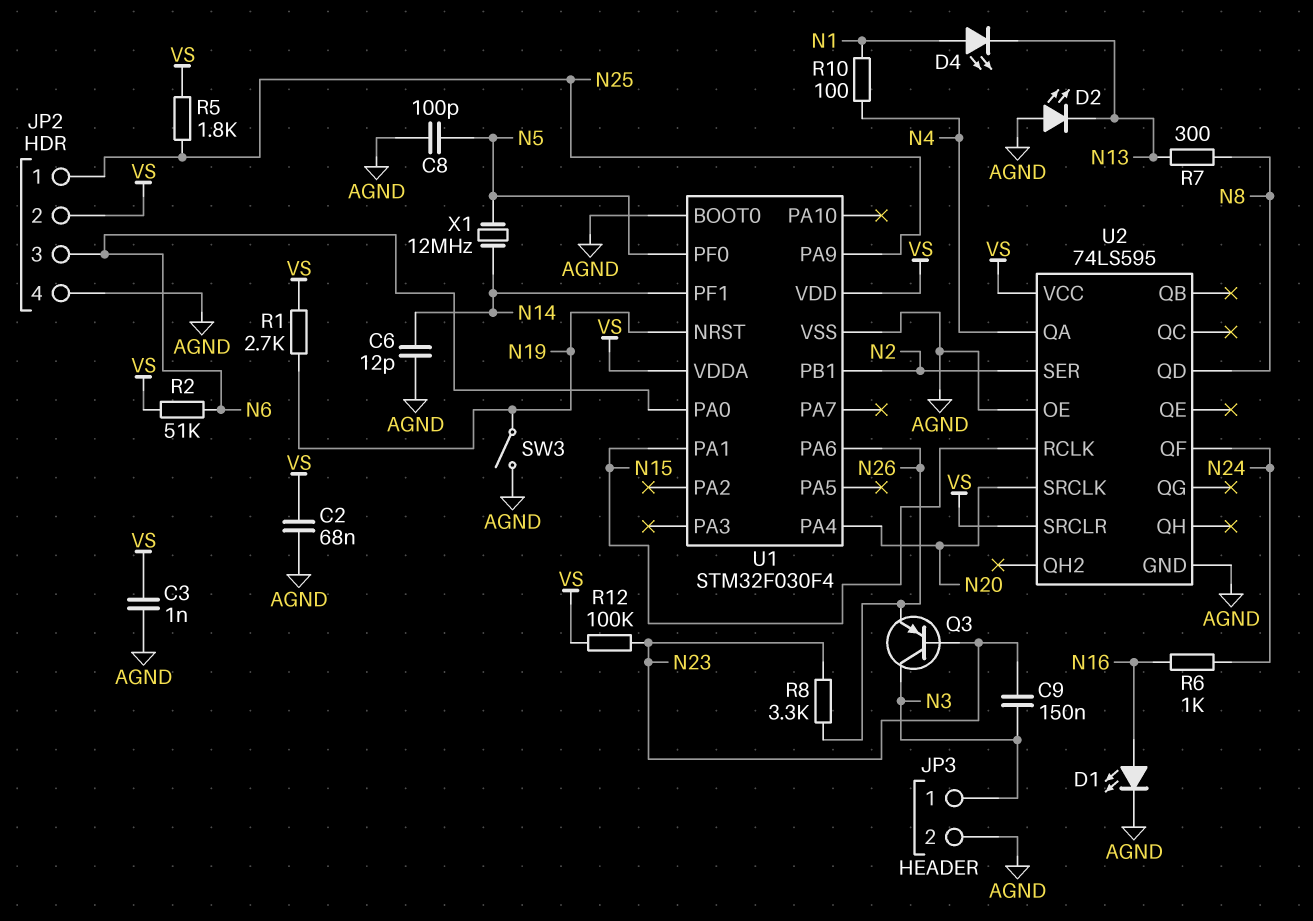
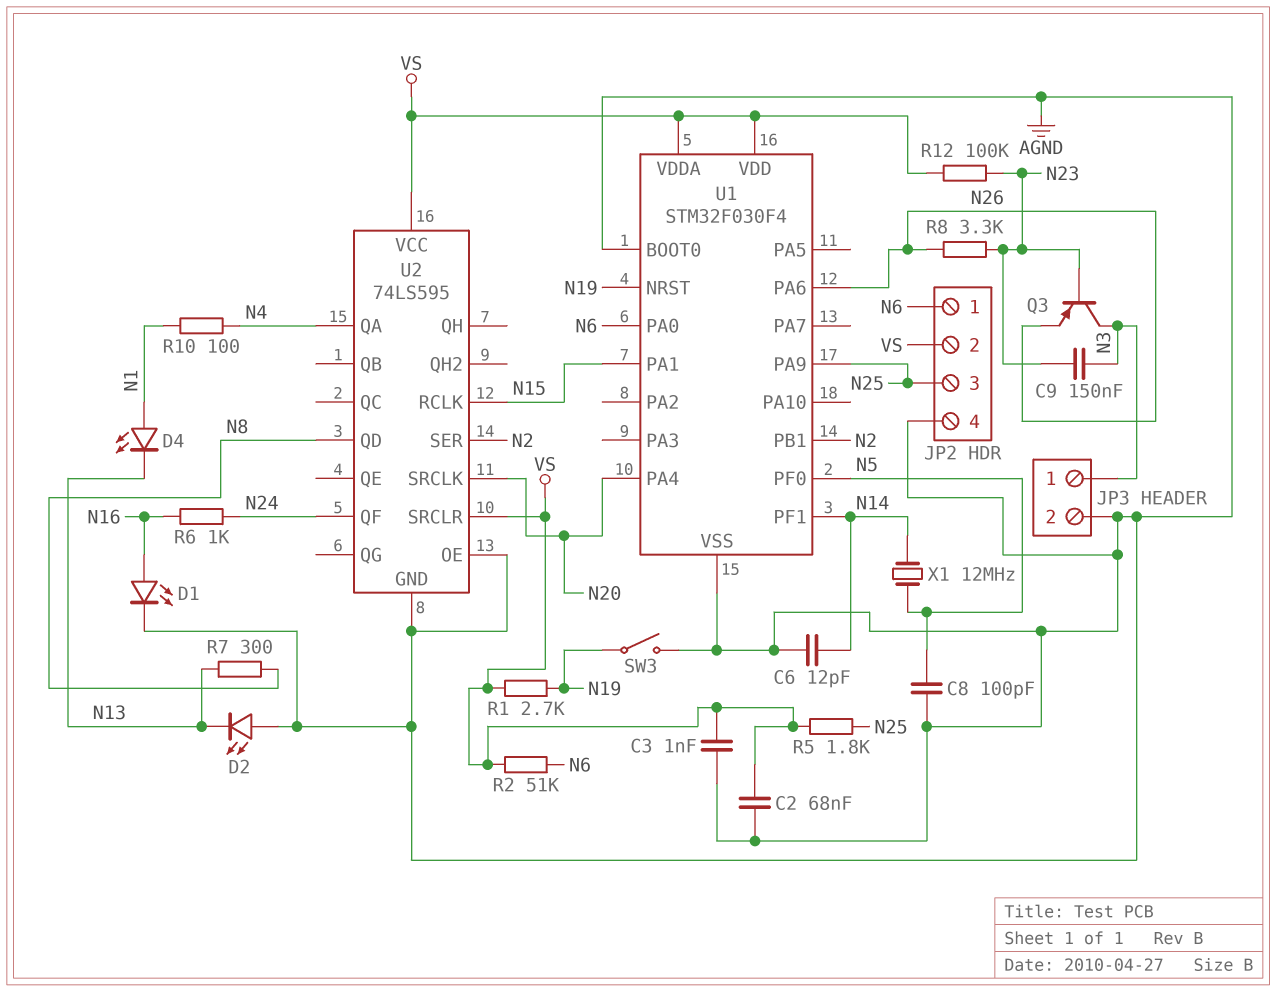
JP2 pin 1: N25 -> N6
JP2 pin 3: N6 -> N25

